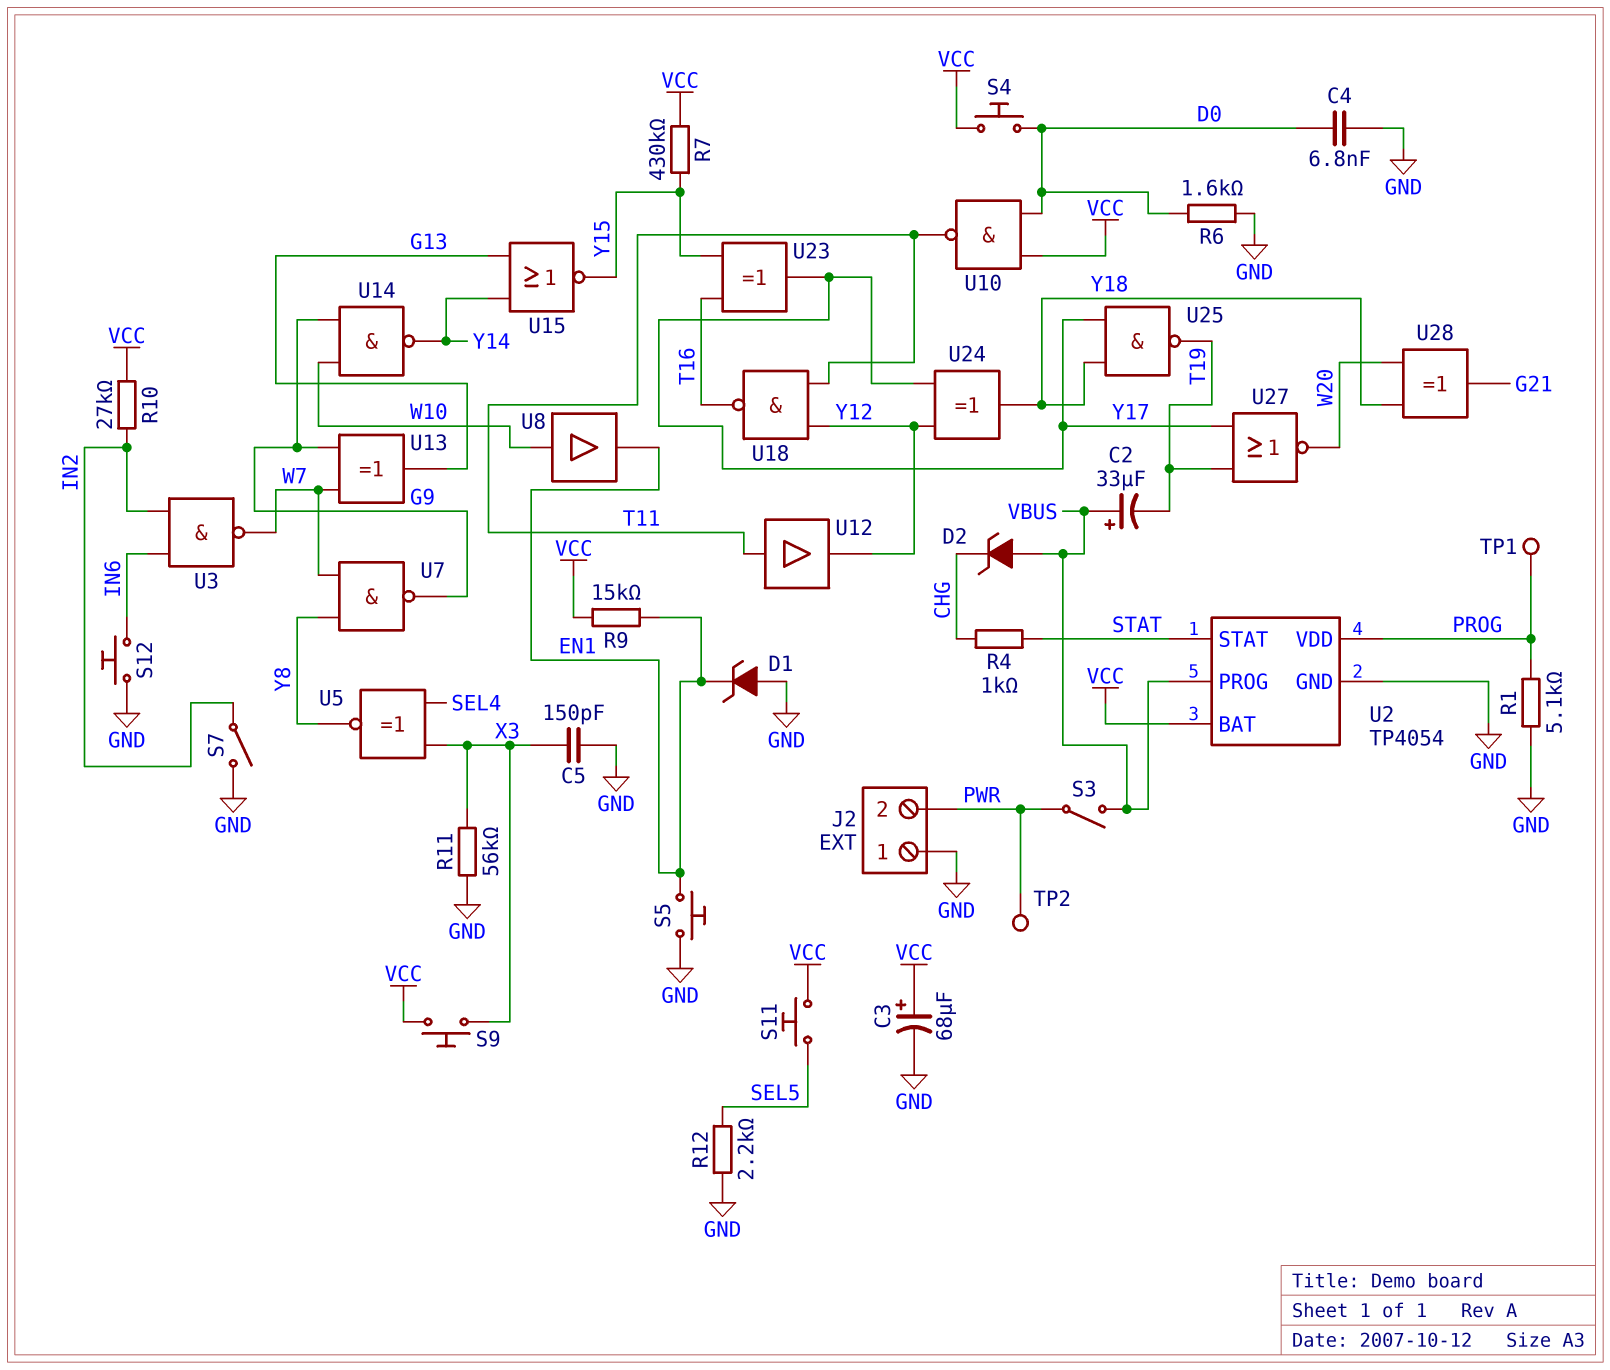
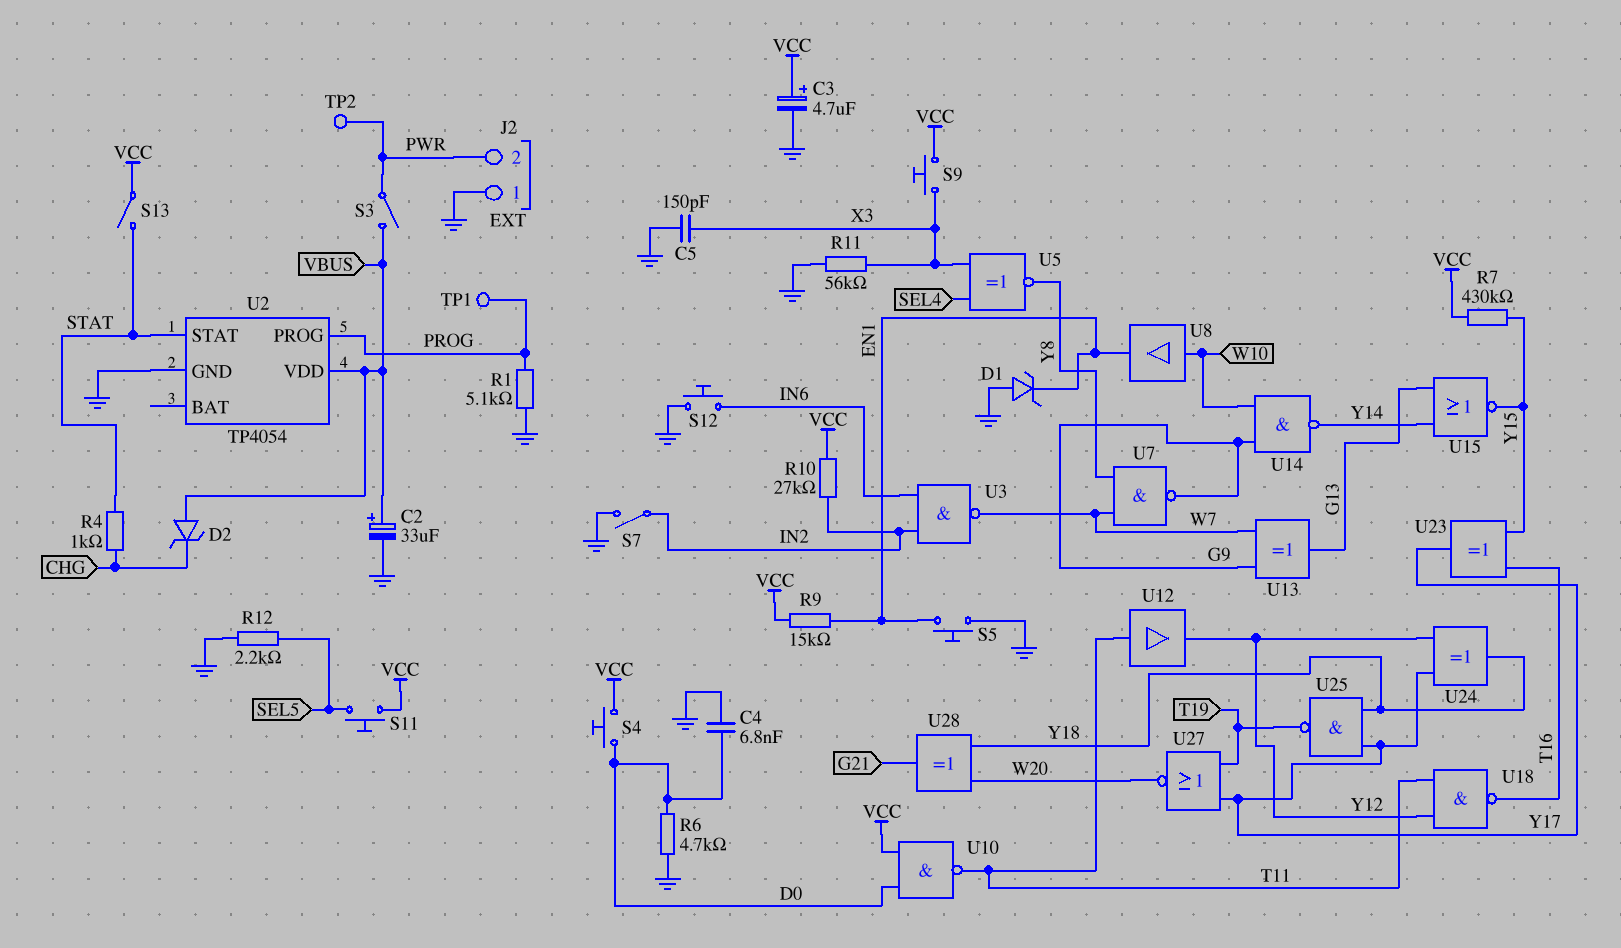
C2: 33uF (plus VBUS, minus T19) -> 33uF (plus VBUS, minus GND)
C3: 68uF (plus VCC, minus GND) -> 4.7uF (plus VCC, minus GND)
R6: 1.6k (D0, GND) -> 4.7k (D0, GND)
S13: none -> switch (STAT, VCC)
U2 pin BAT: VCC -> none
U2 pin PROG: VBUS -> PROG
U2 pin VDD: PROG -> VBUS

